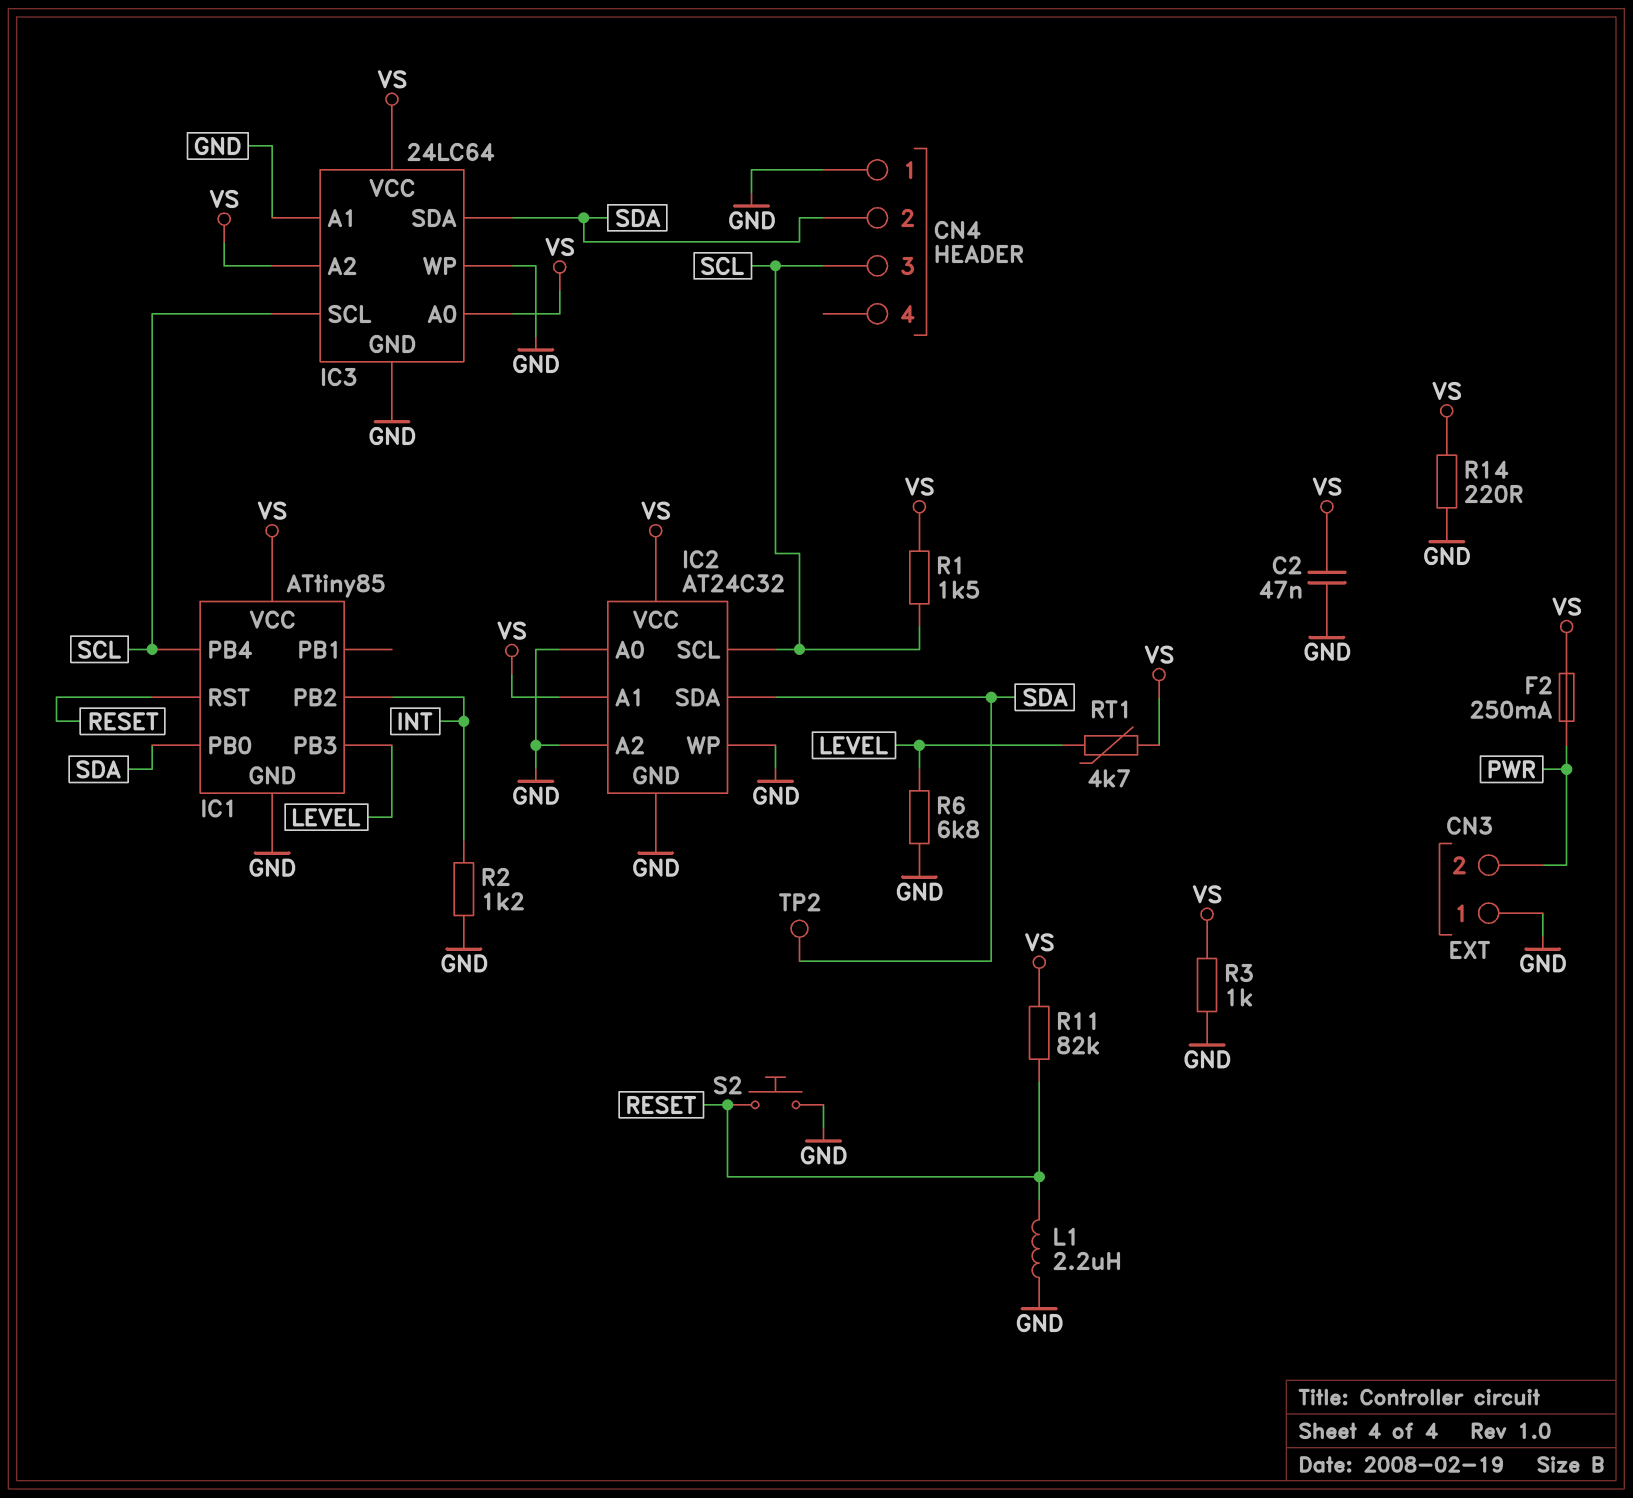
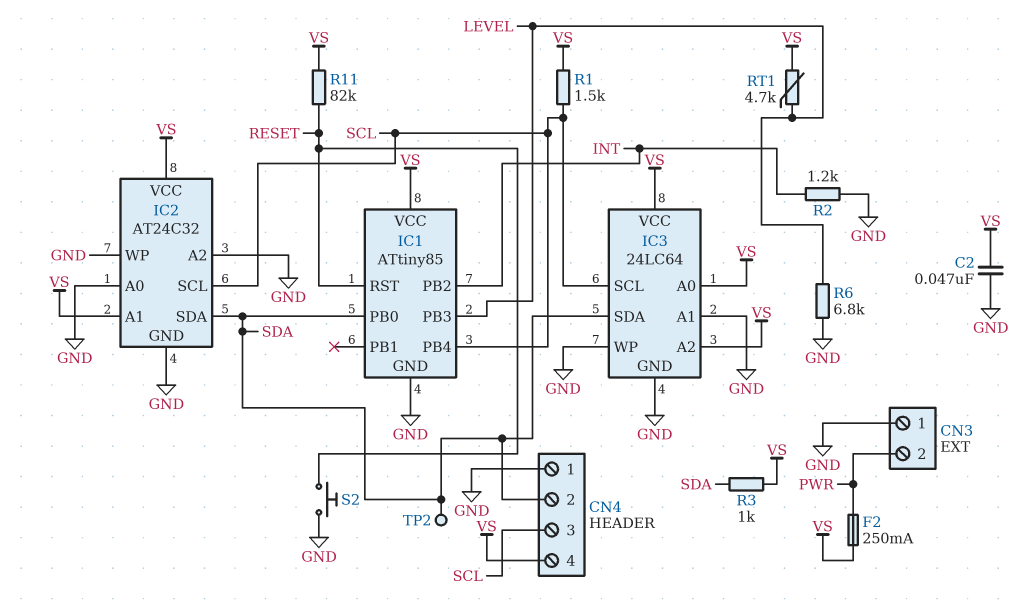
CN4 pin 4: none -> VS
L1: 2.2uH (GND, RESET) -> none
R3: 1k (GND, VS) -> 1k (SDA, VS)
R14: 220 (GND, VS) -> none

